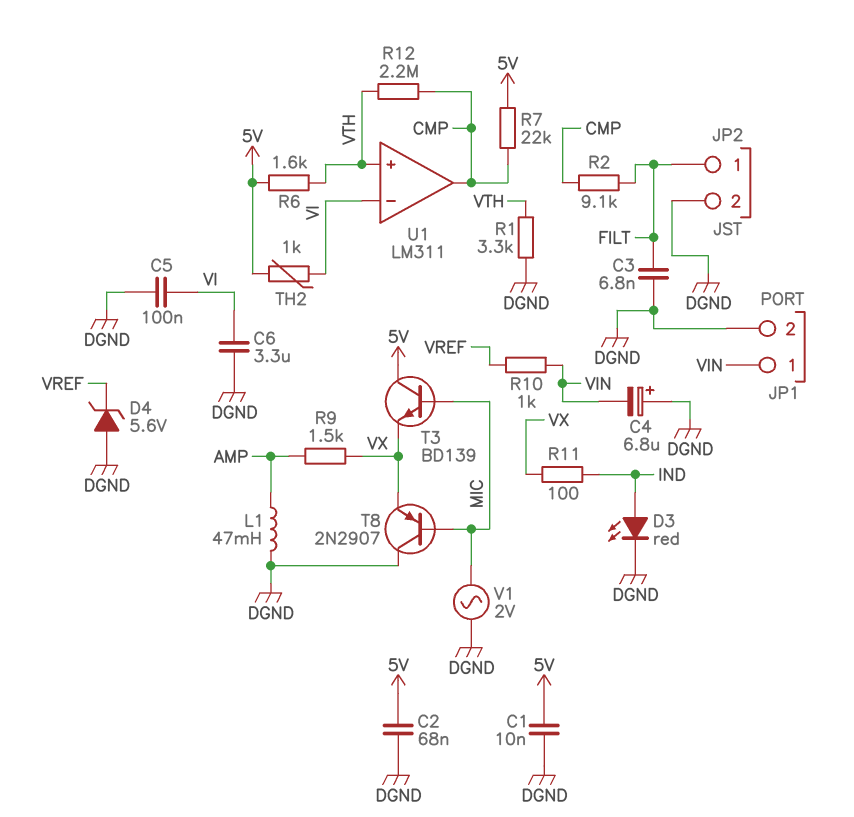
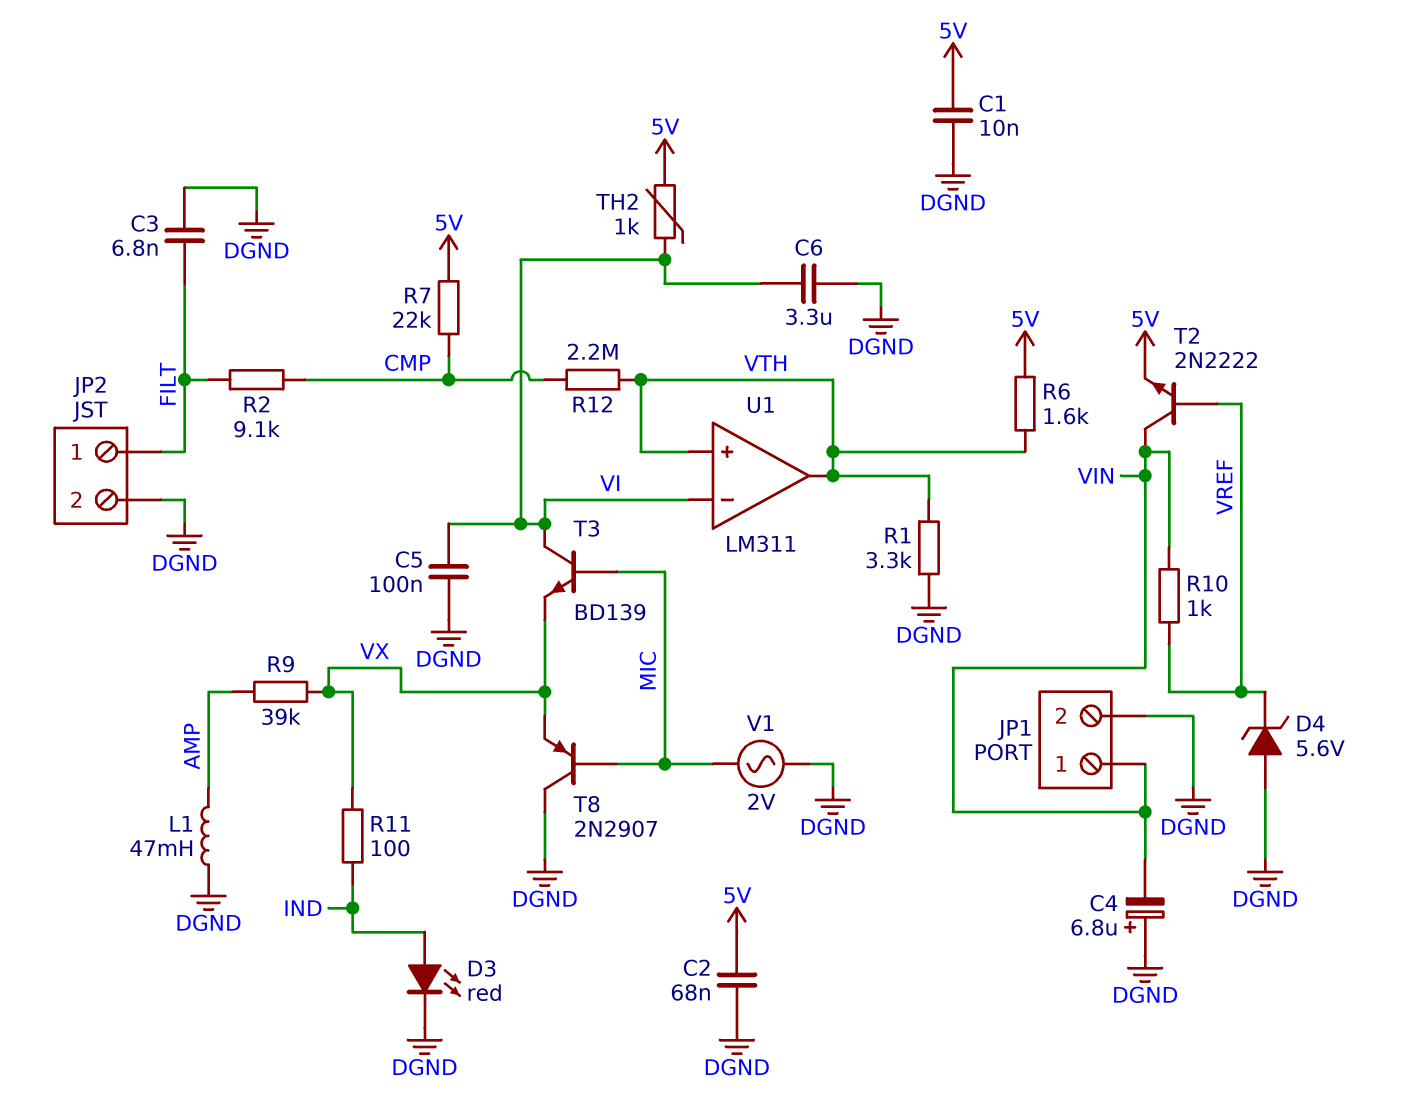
R9: 1.5k (AMP, VX) -> 39k (AMP, VX)
T2: none -> NPN 2N2222 (B VREF, C VIN, E 5V)
T3: NPN BD139 (B MIC, C 5V, E VX) -> NPN BD139 (B MIC, C VI, E VX)
U1 pin out: CMP -> VTH

